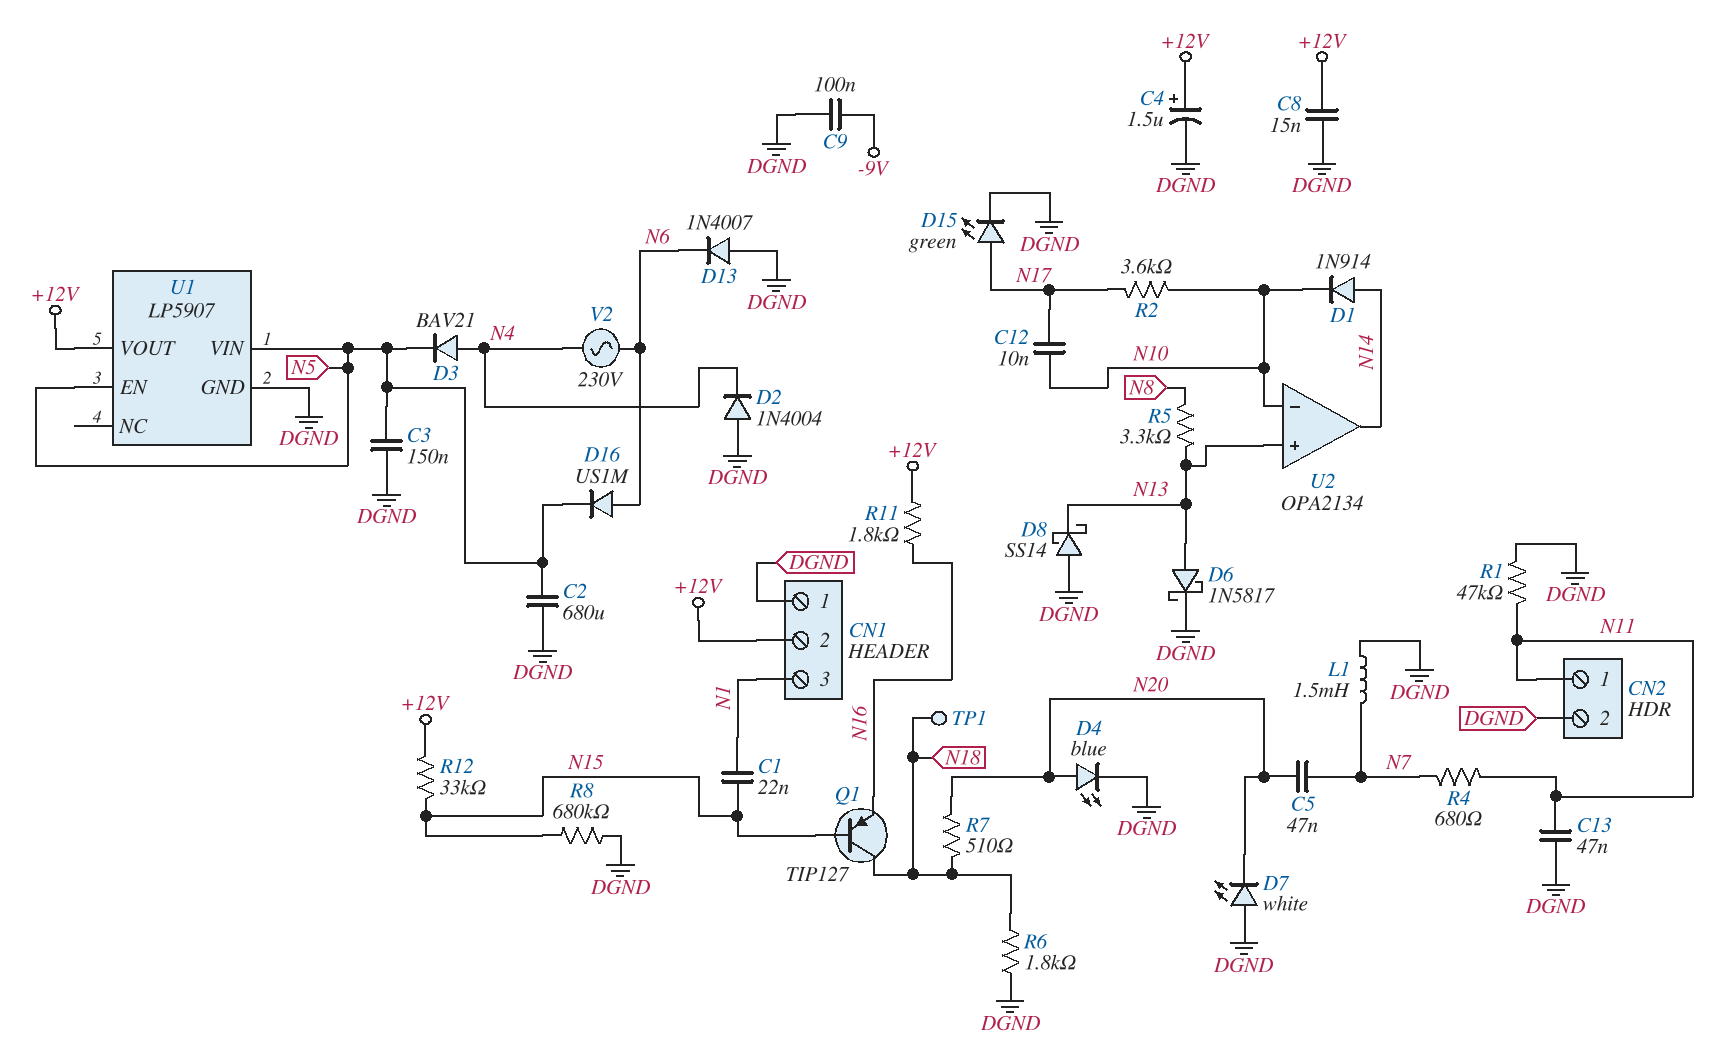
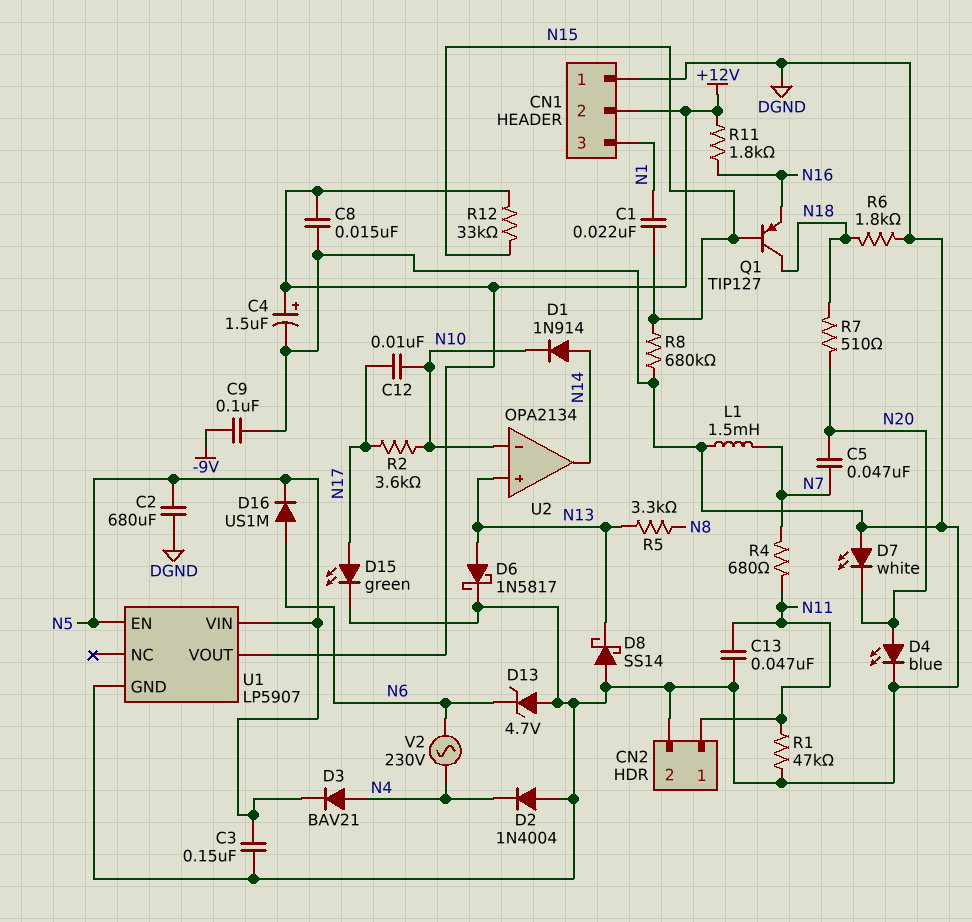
D13: diode 1N4007 (A DGND, K N6) -> zener 4.7V (A DGND, K N6)
TP1: test point (N18) -> none

